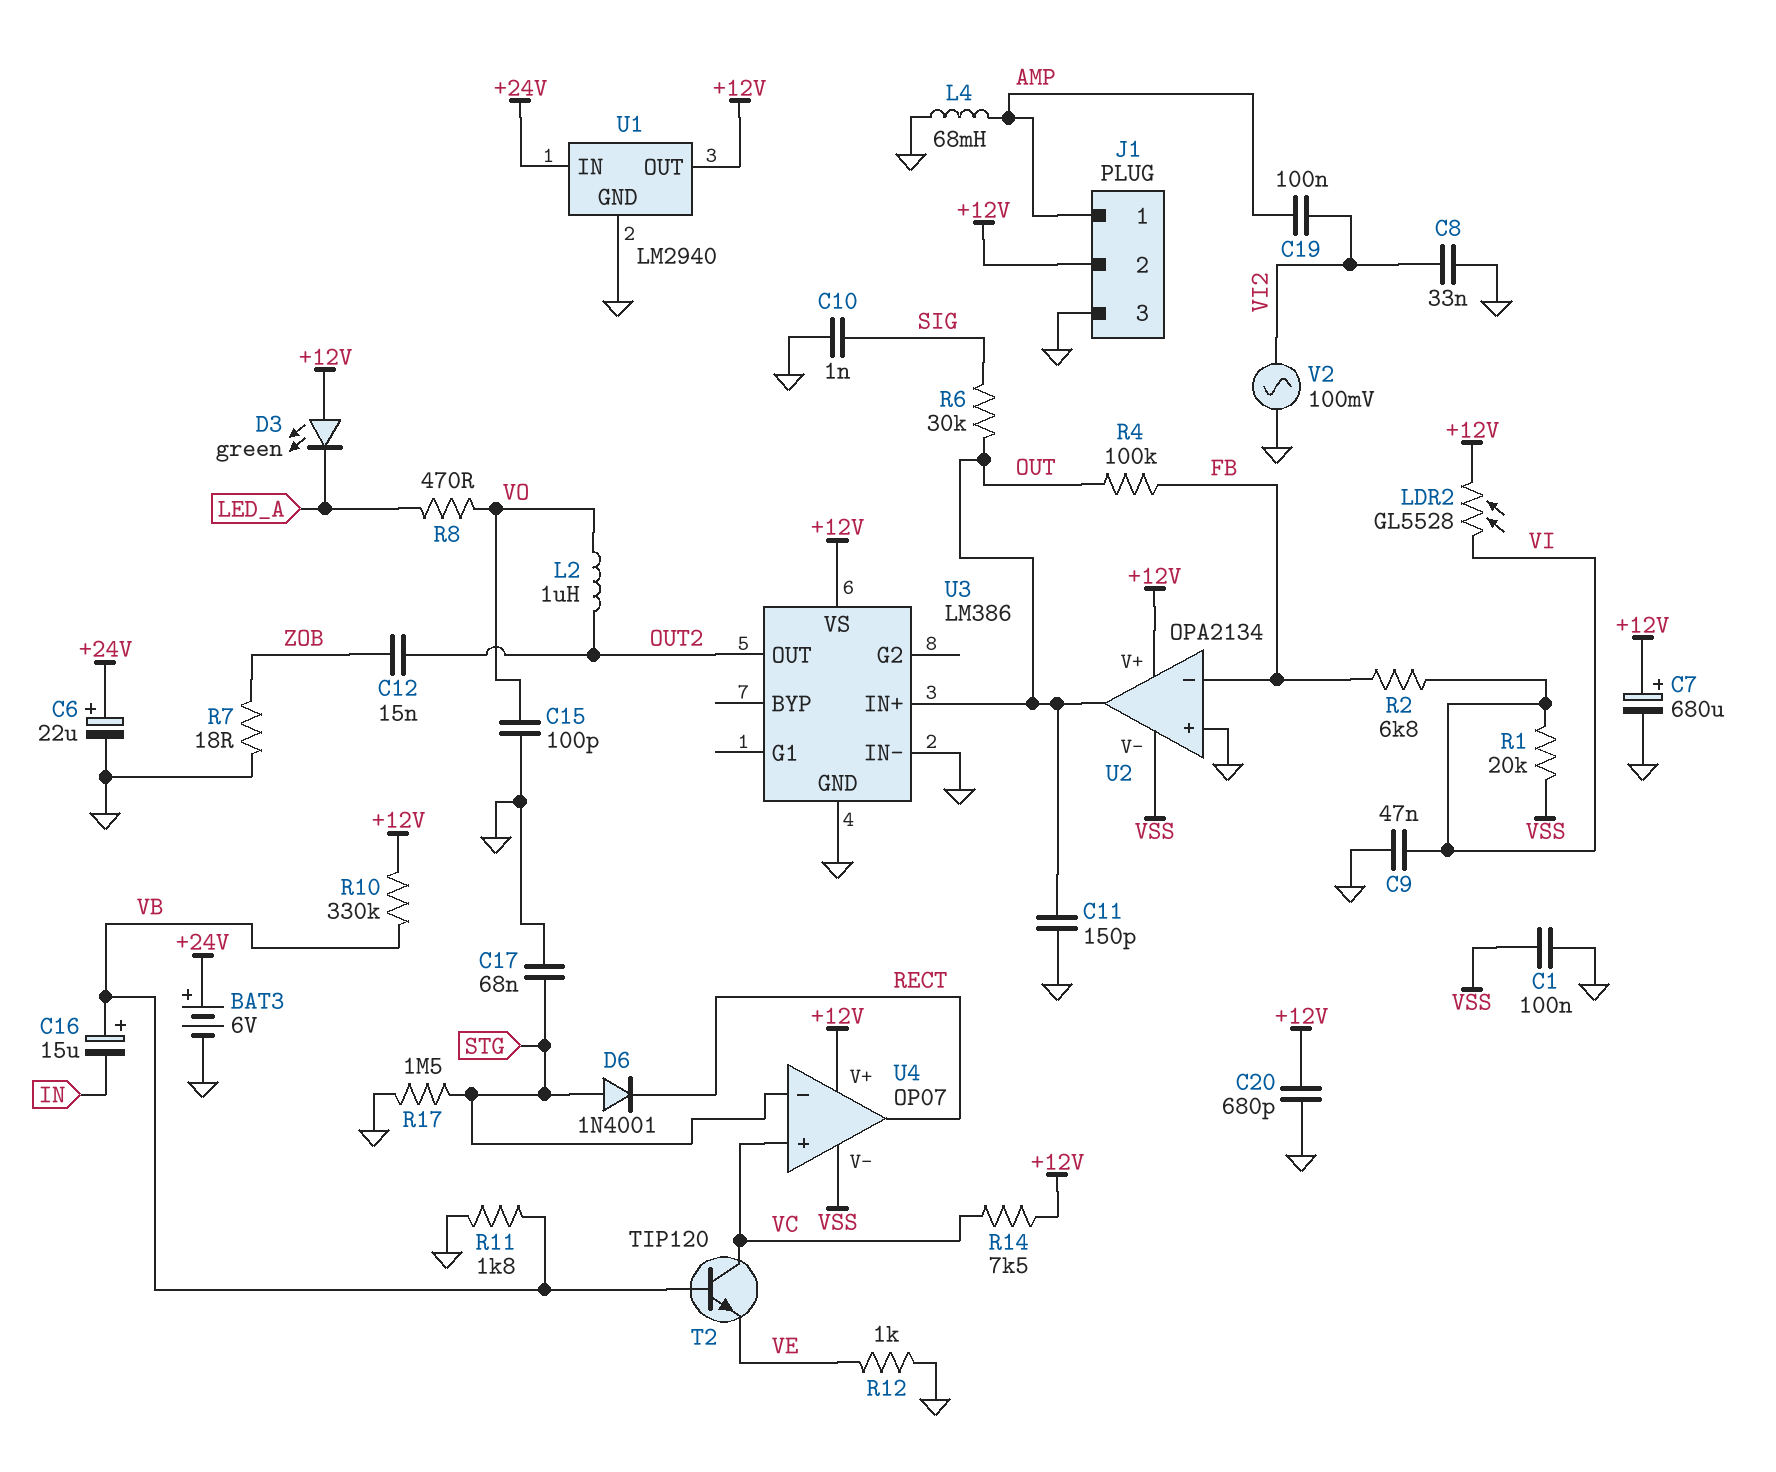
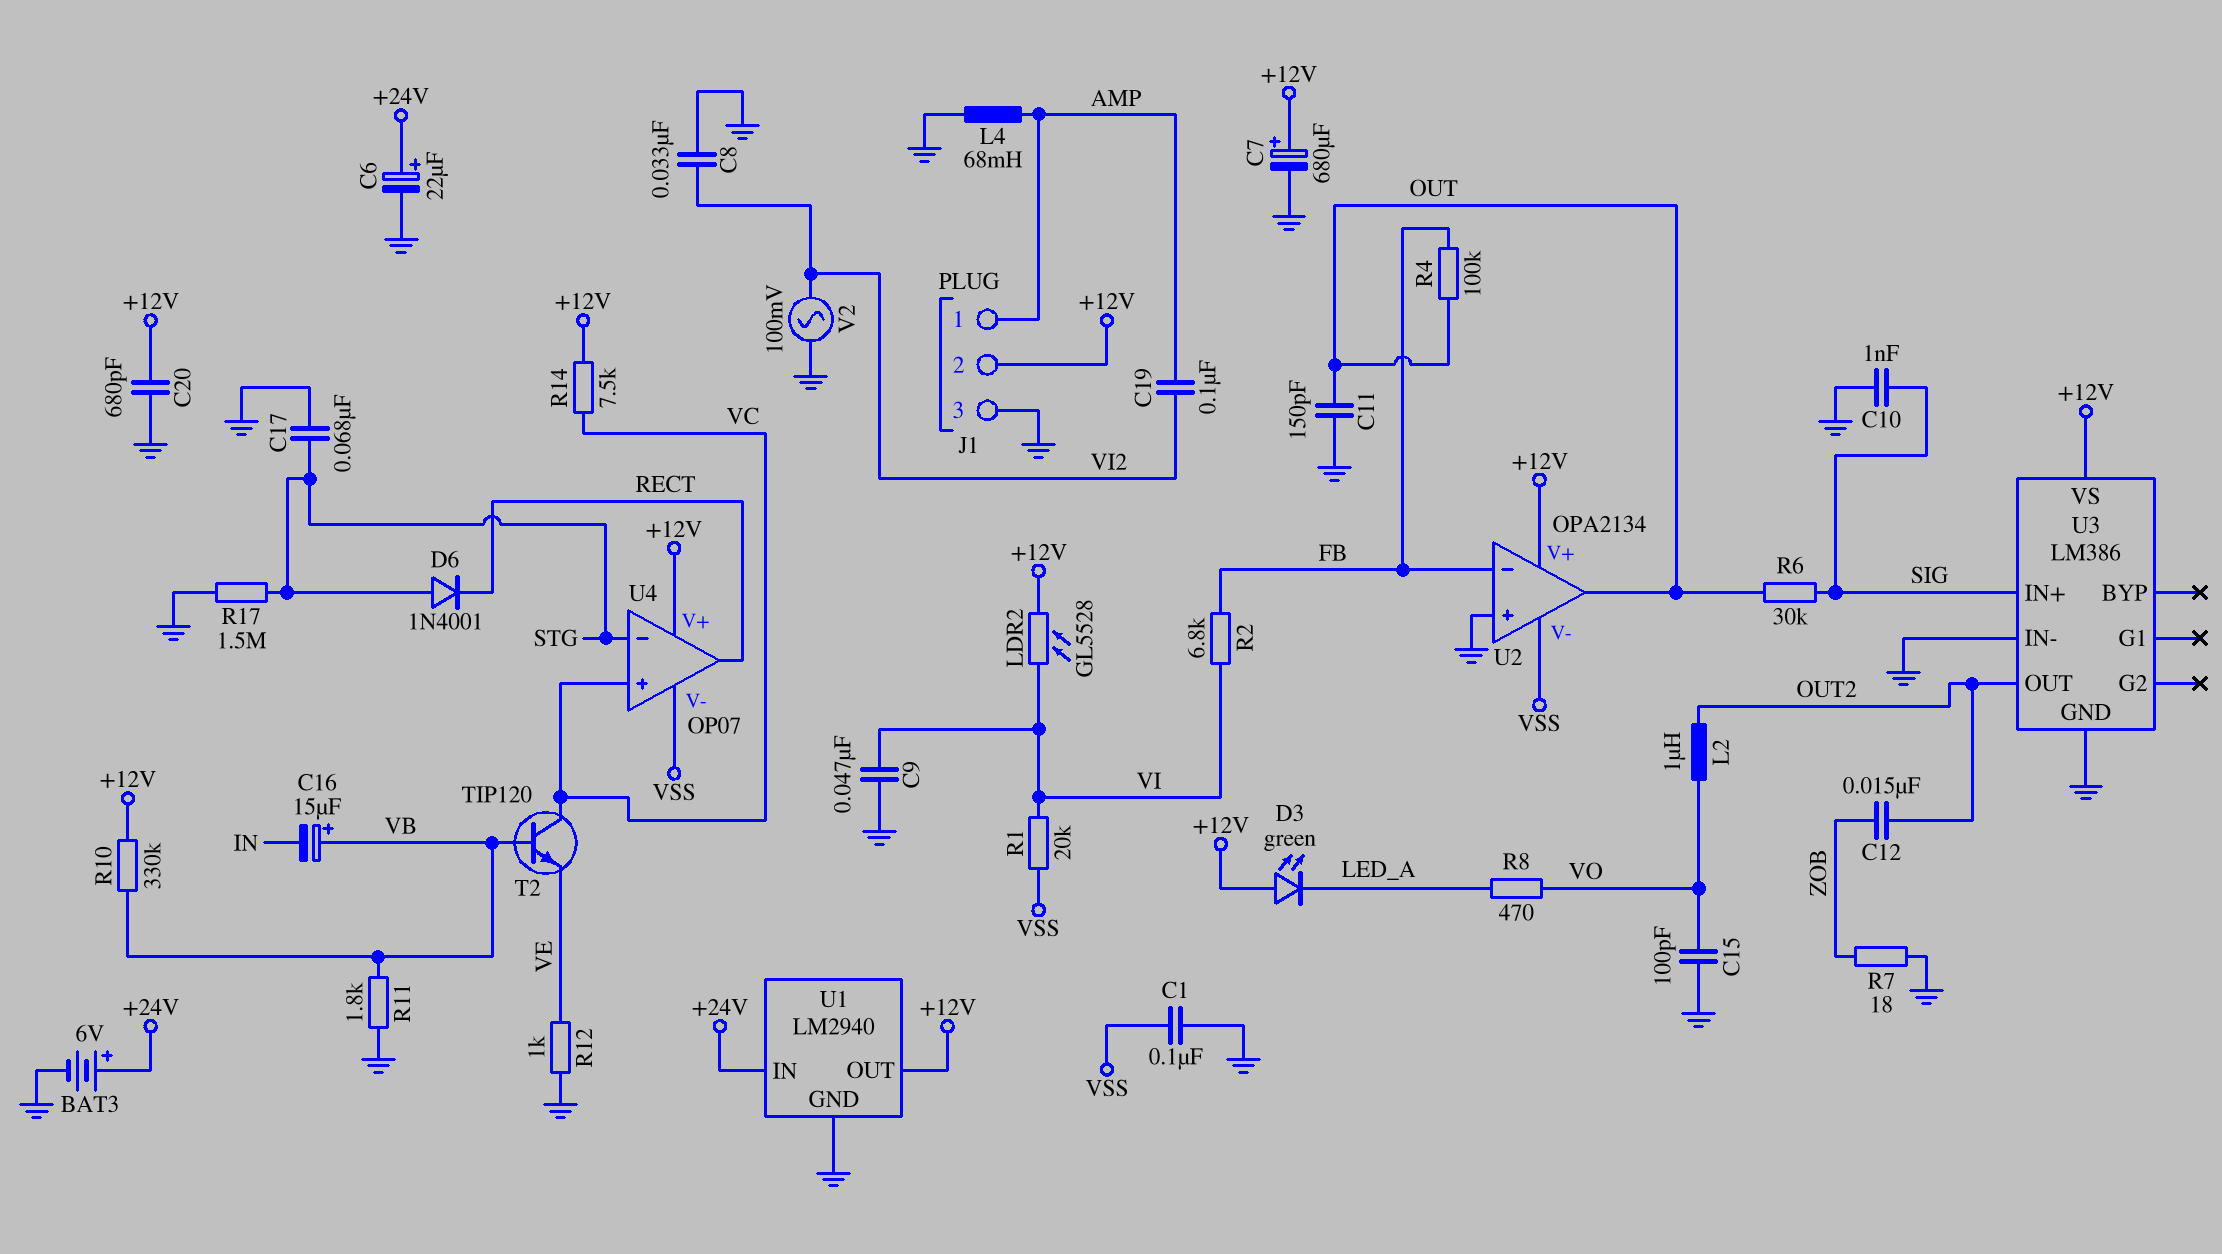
U3 pin IN+: OUT -> SIG

